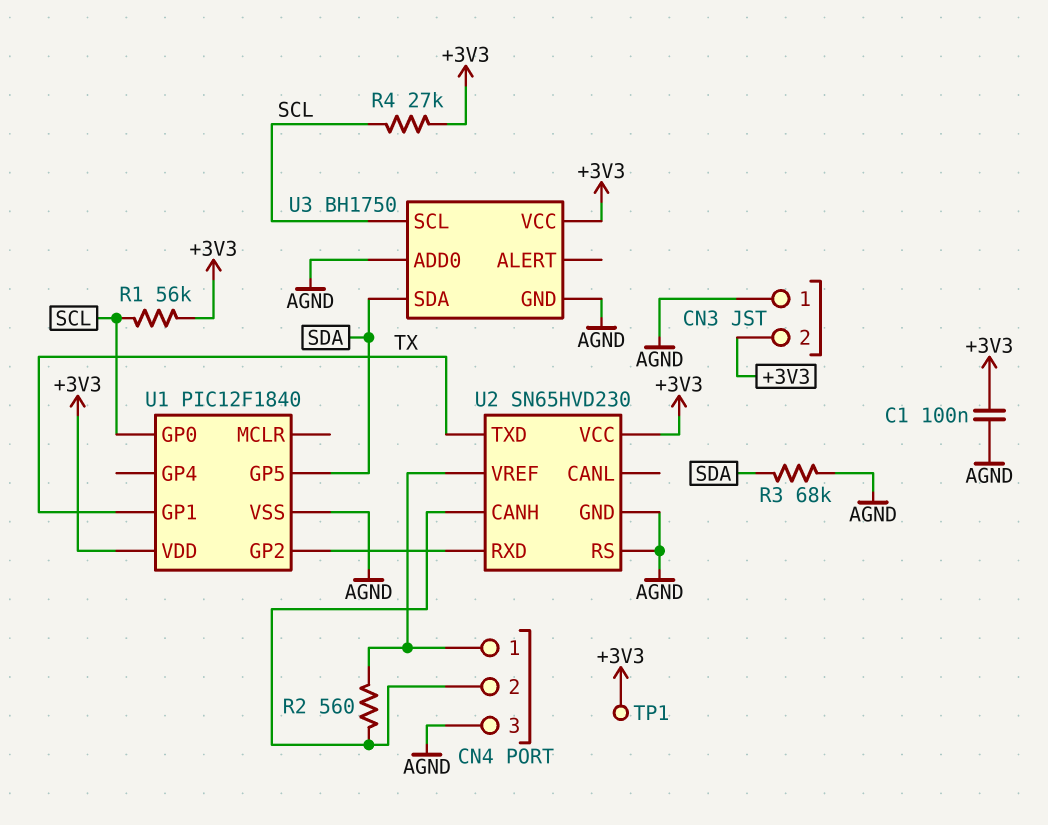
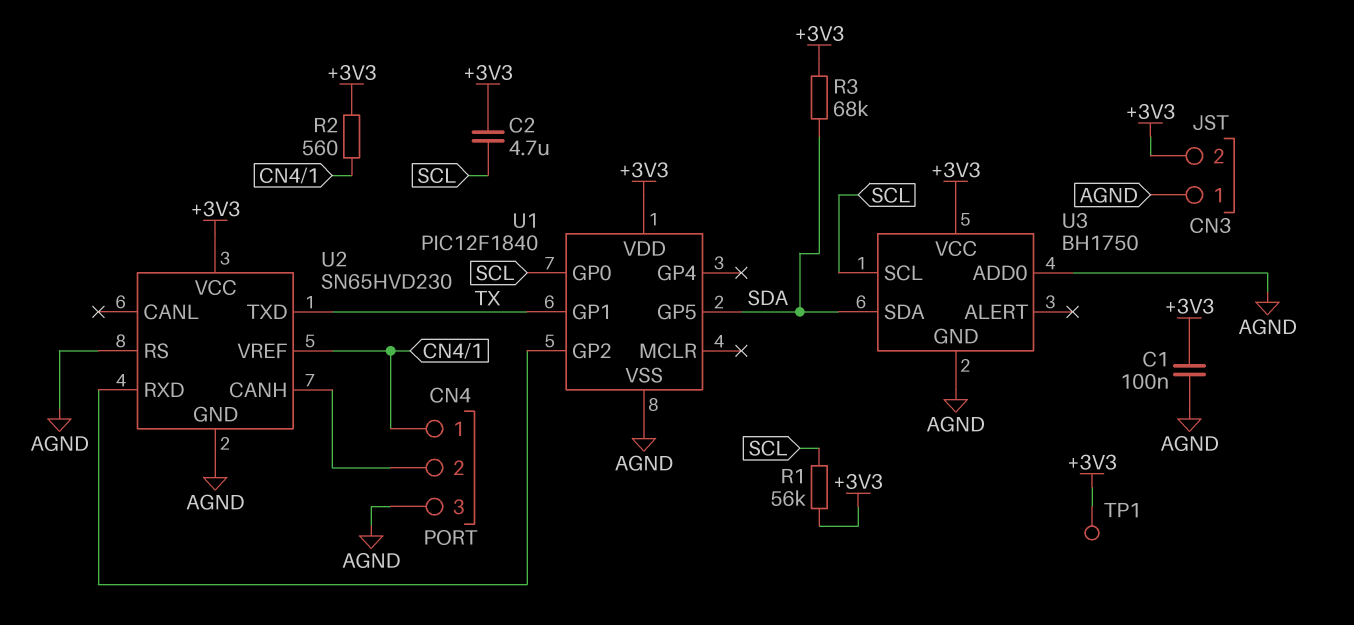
C2: none -> 4.7uF (+3V3, SCL)
R2: 560 (CN4/1, CN4/2) -> 560 (+3V3, CN4/1)
R3: 68k (AGND, SDA) -> 68k (+3V3, SDA)
R4: 27k (+3V3, SCL) -> none

